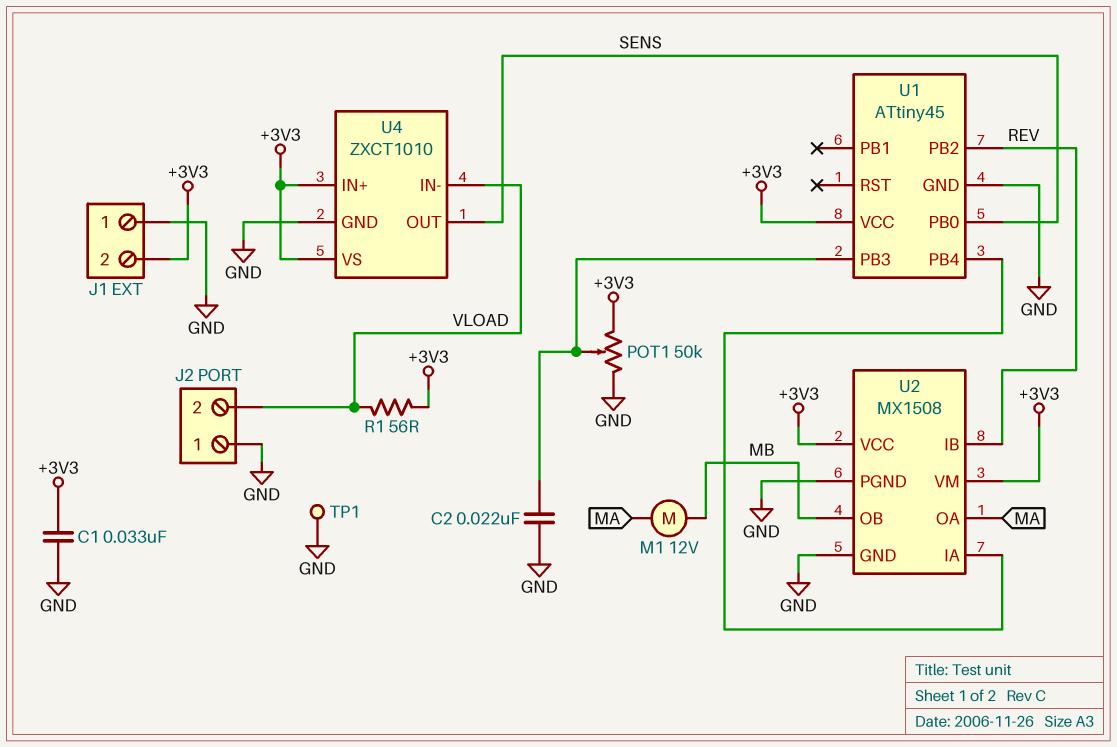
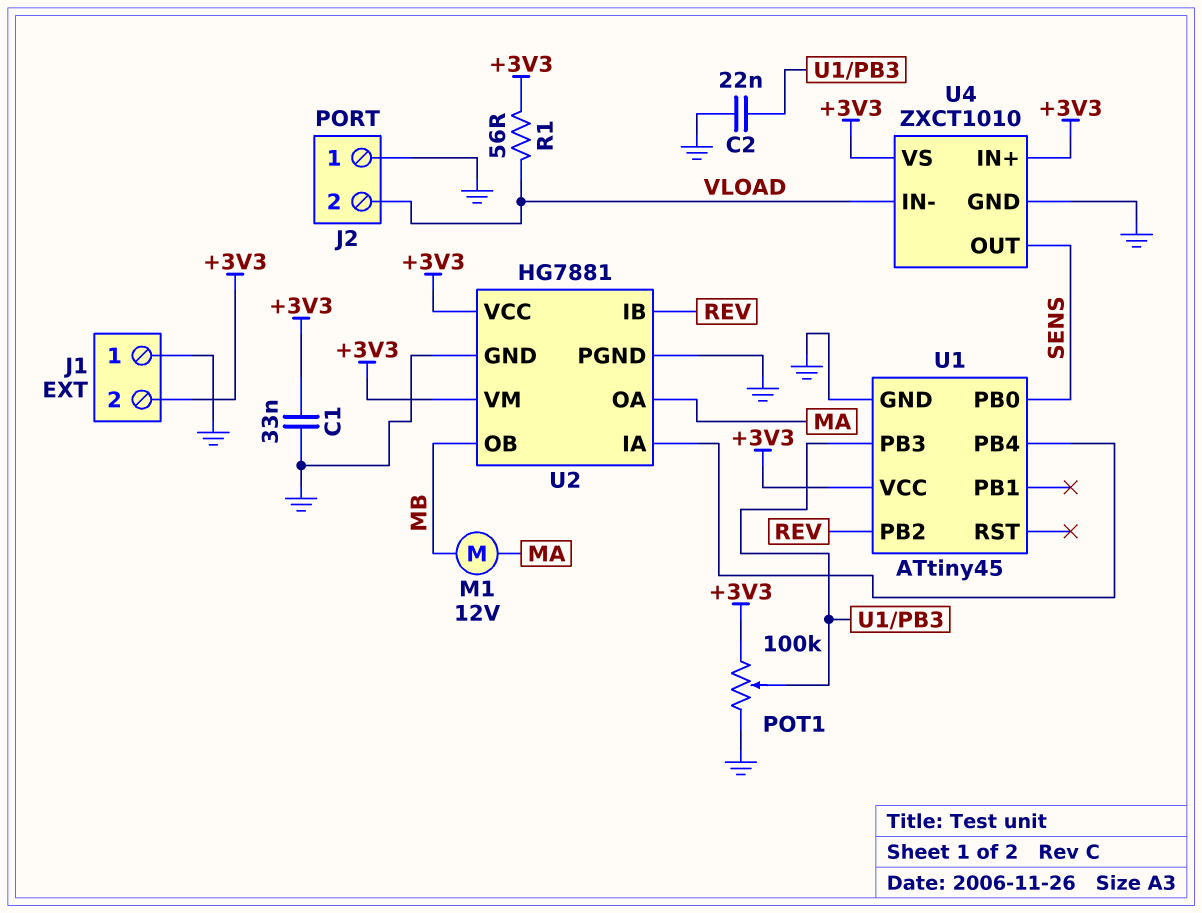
POT1: 50k (+3V3, GND, wiper U1/PB3) -> 100k (+3V3, GND, wiper U1/PB3)
TP1: test point (GND) -> none
U2: MX1508 -> HG7881

